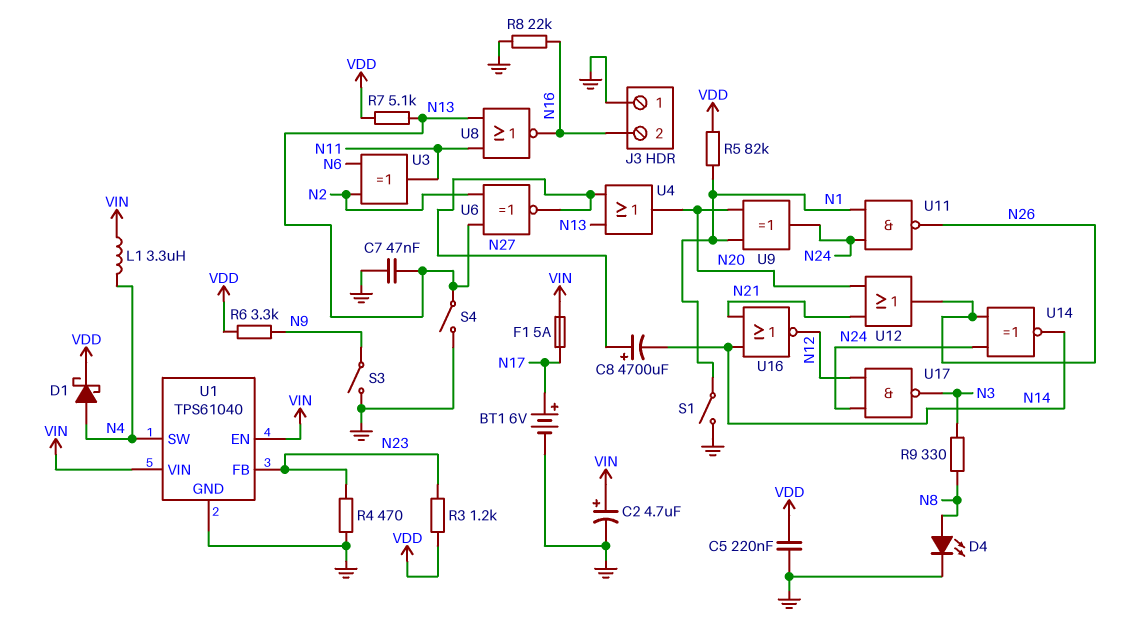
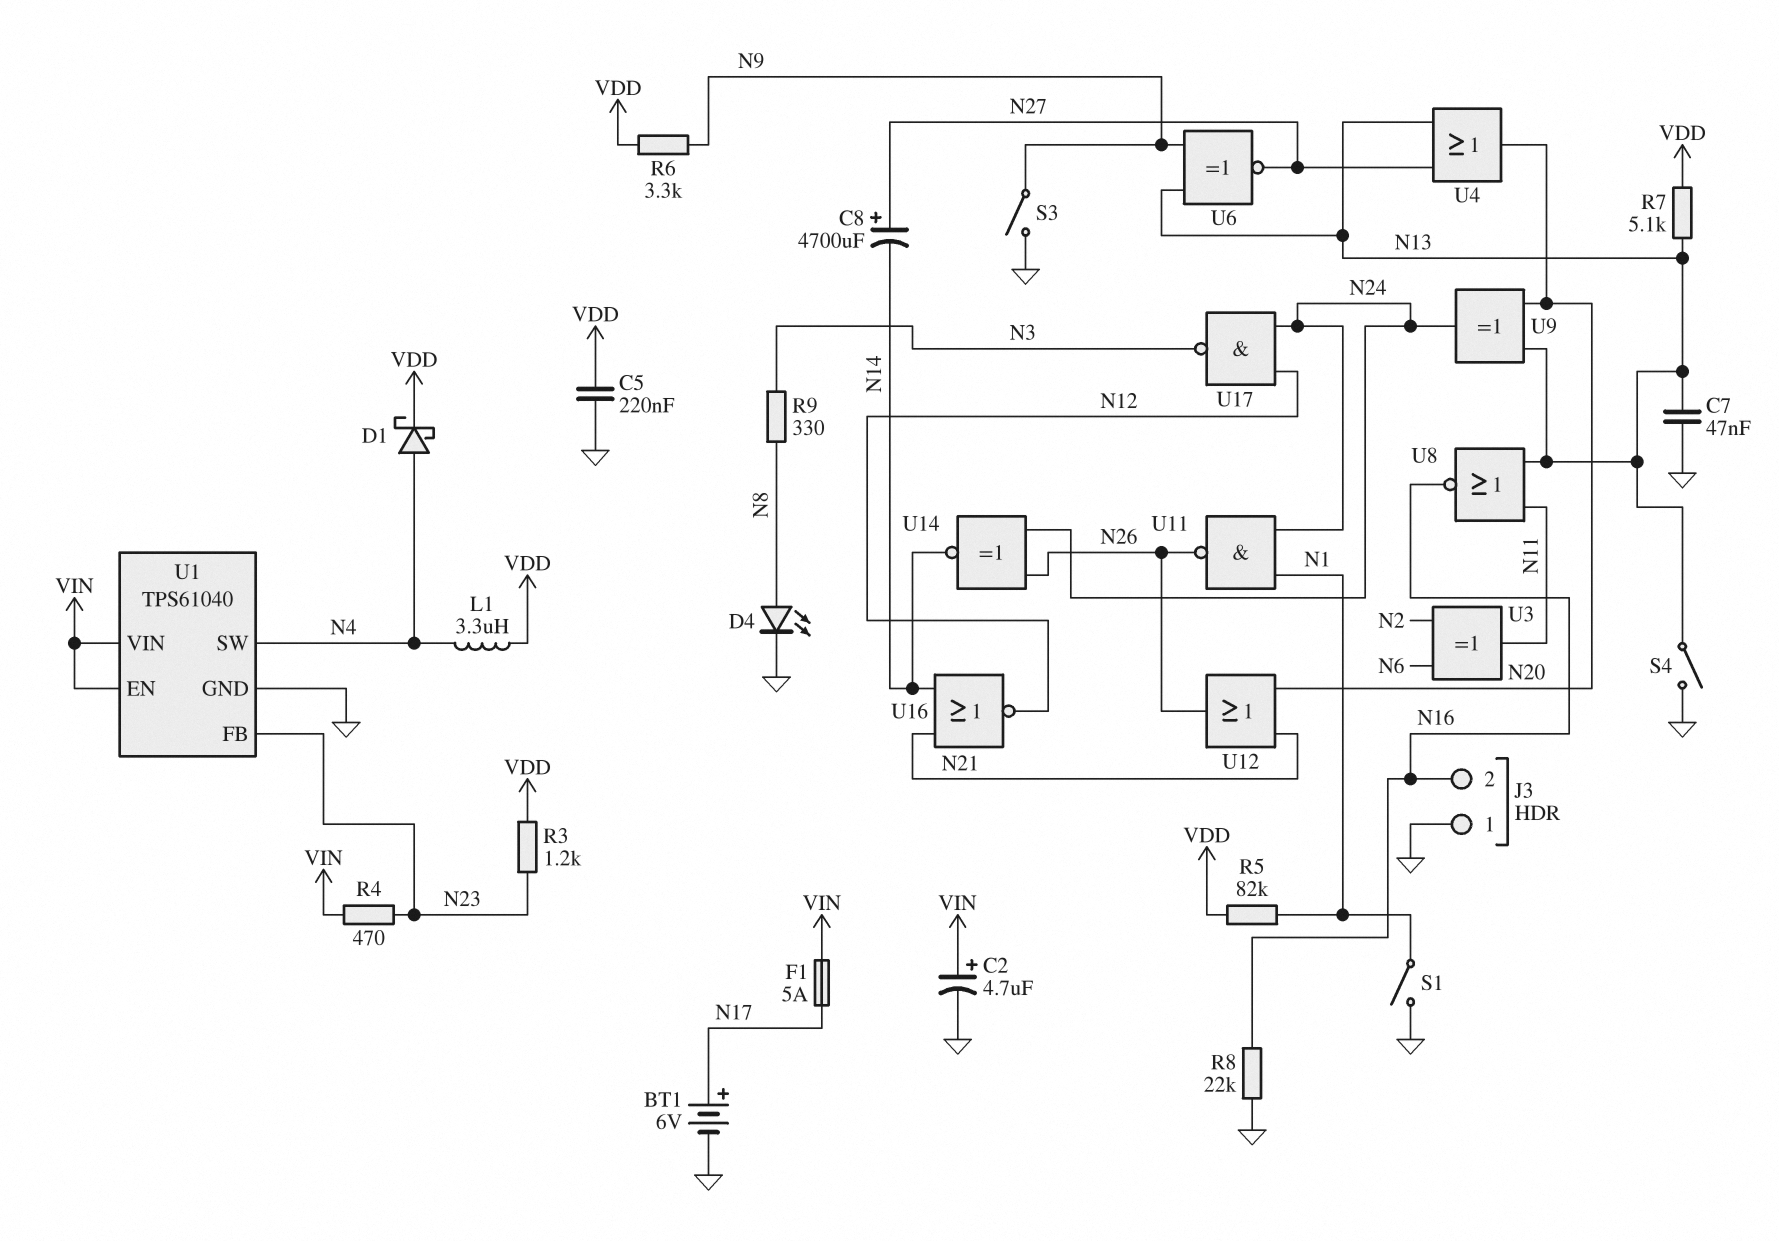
L1: 3.3uH (N4, VIN) -> 3.3uH (N4, VDD)
R4: 470 (GND, N23) -> 470 (N23, VIN)
U6: XNOR (in N2, in N13, out N27) -> XNOR (in N9, in N13, out N27)
U9: XOR (in N1, in N20, out N24) -> XOR (in N13, in N20, out N24)

